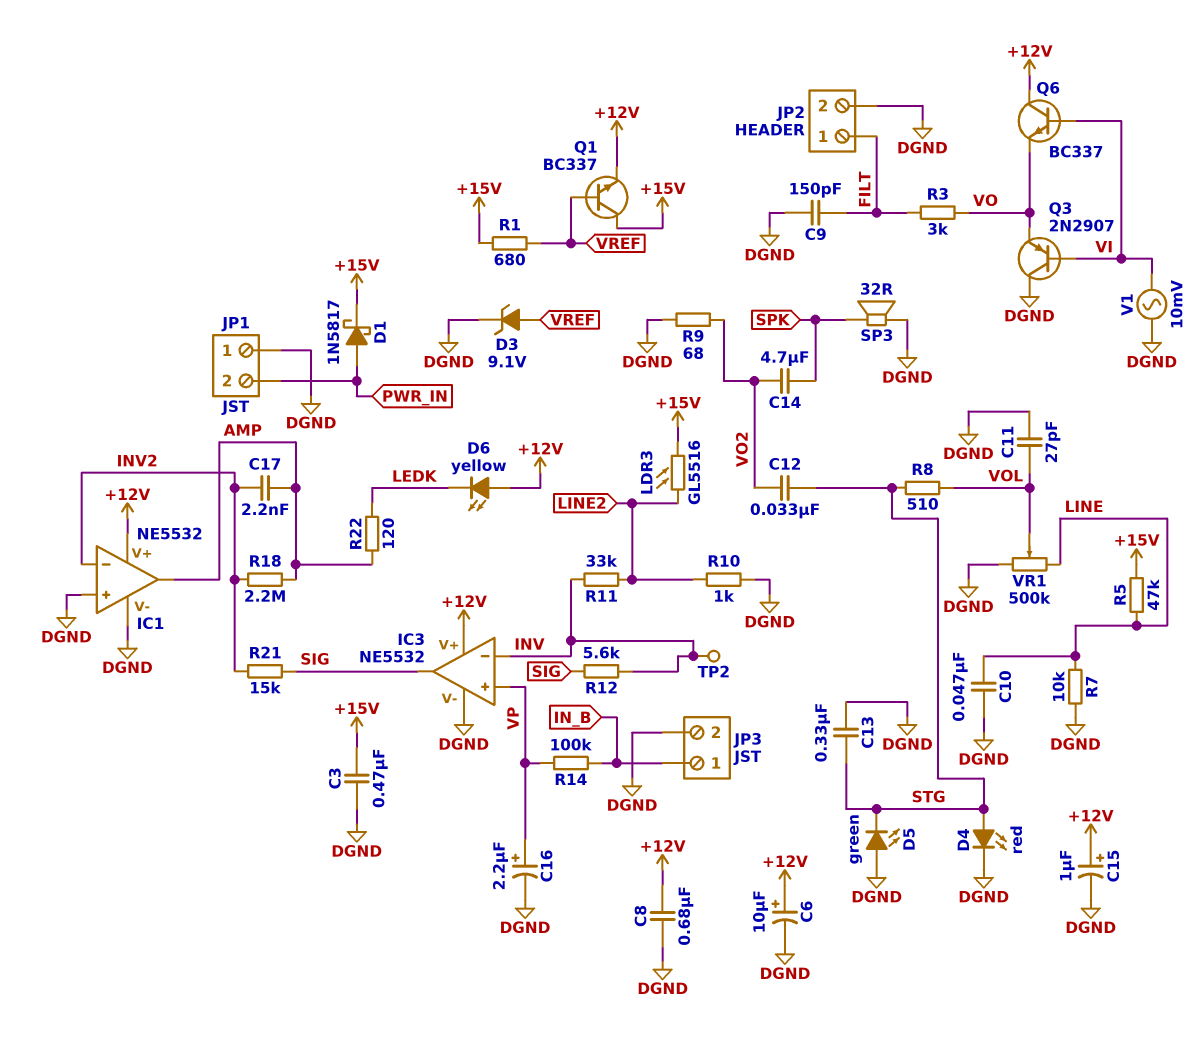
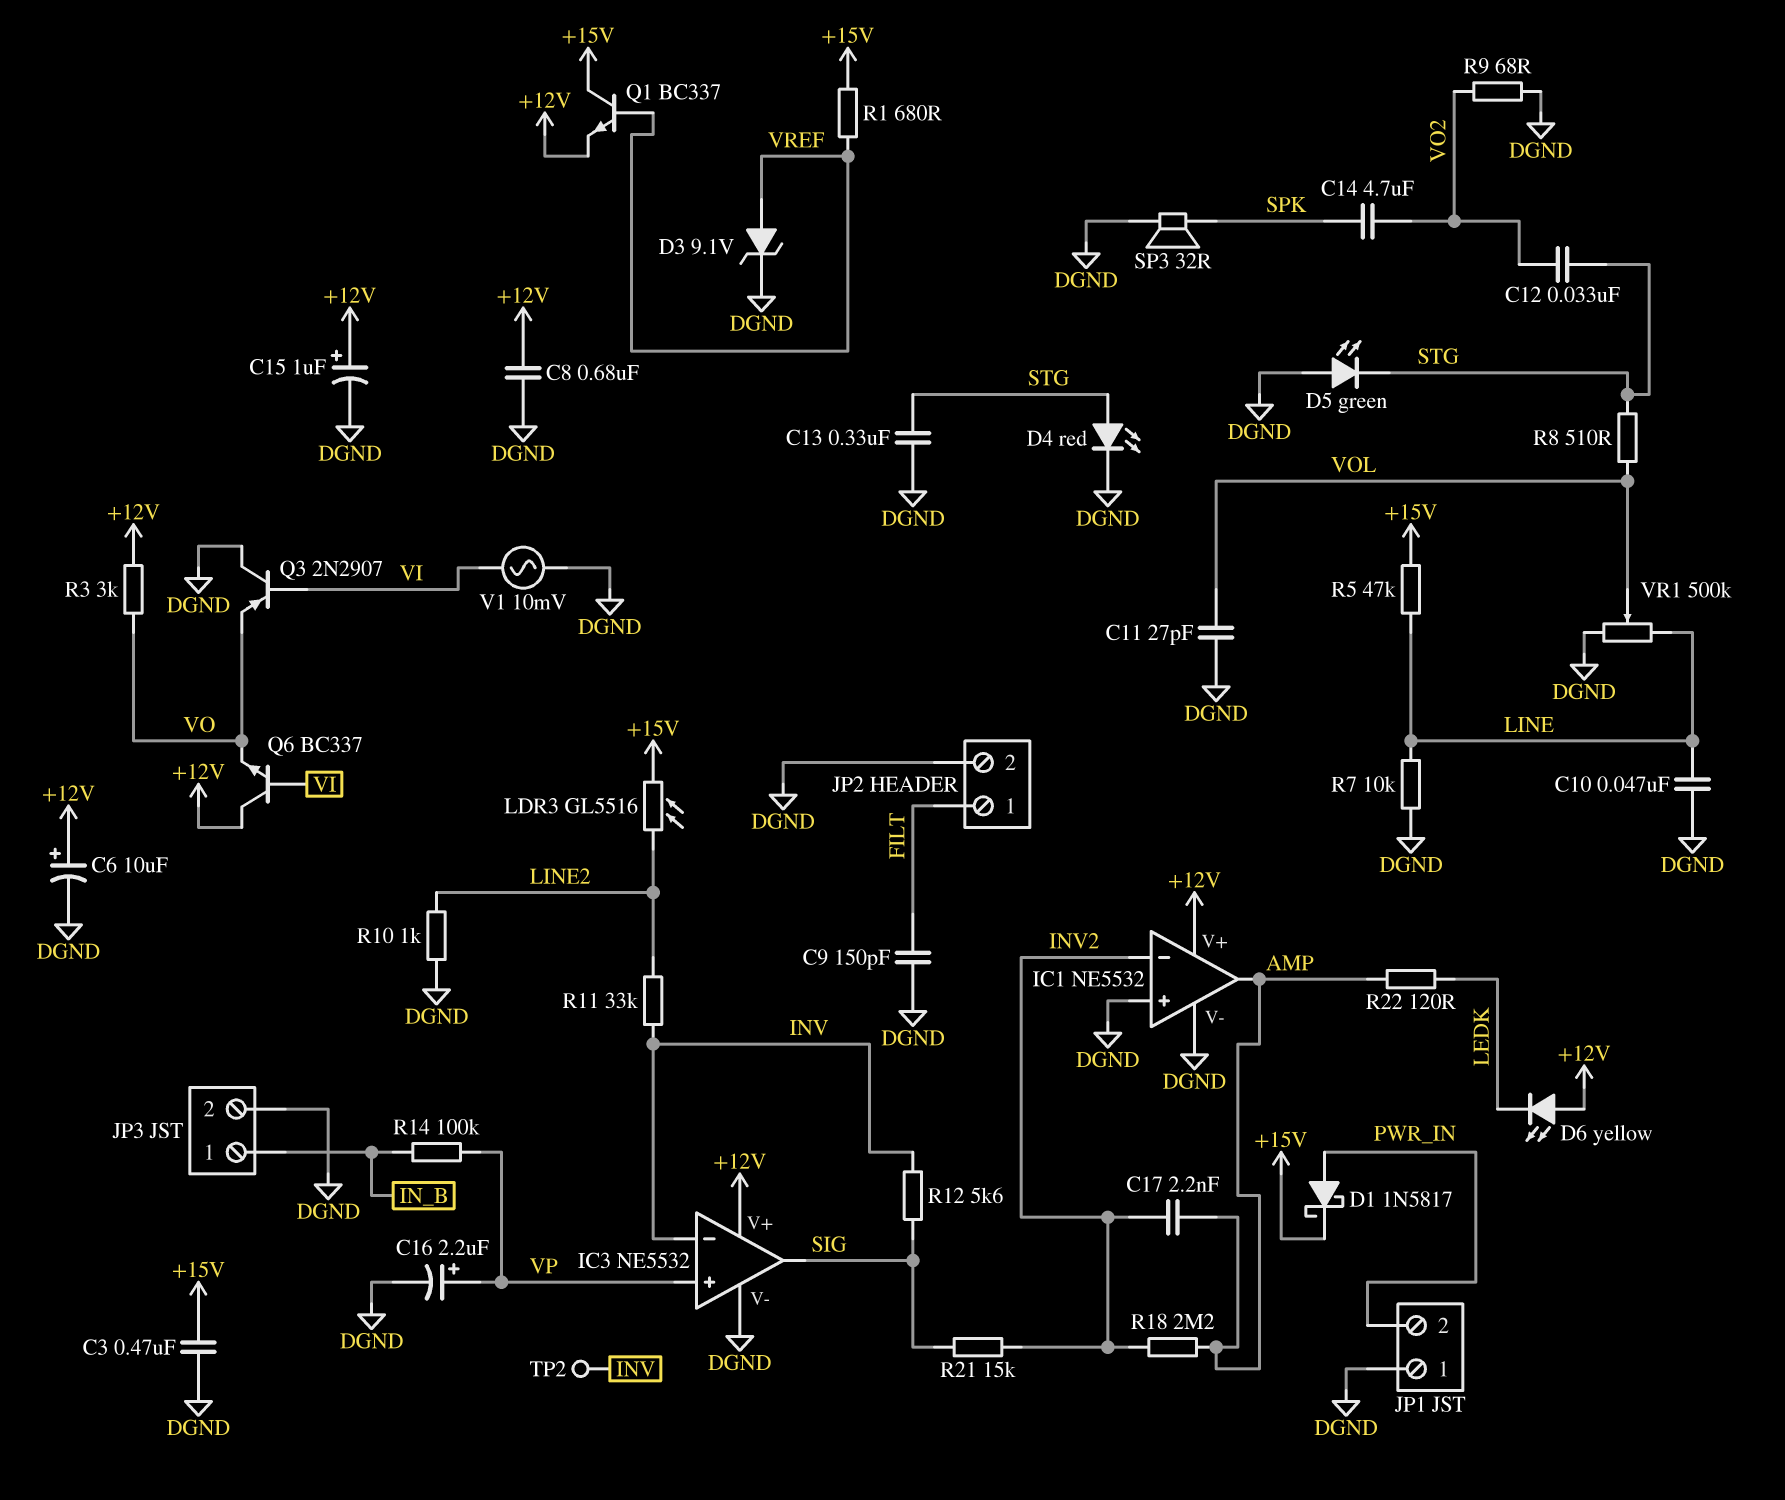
R3: 3k (FILT, VO) -> 3k (+12V, VO)

